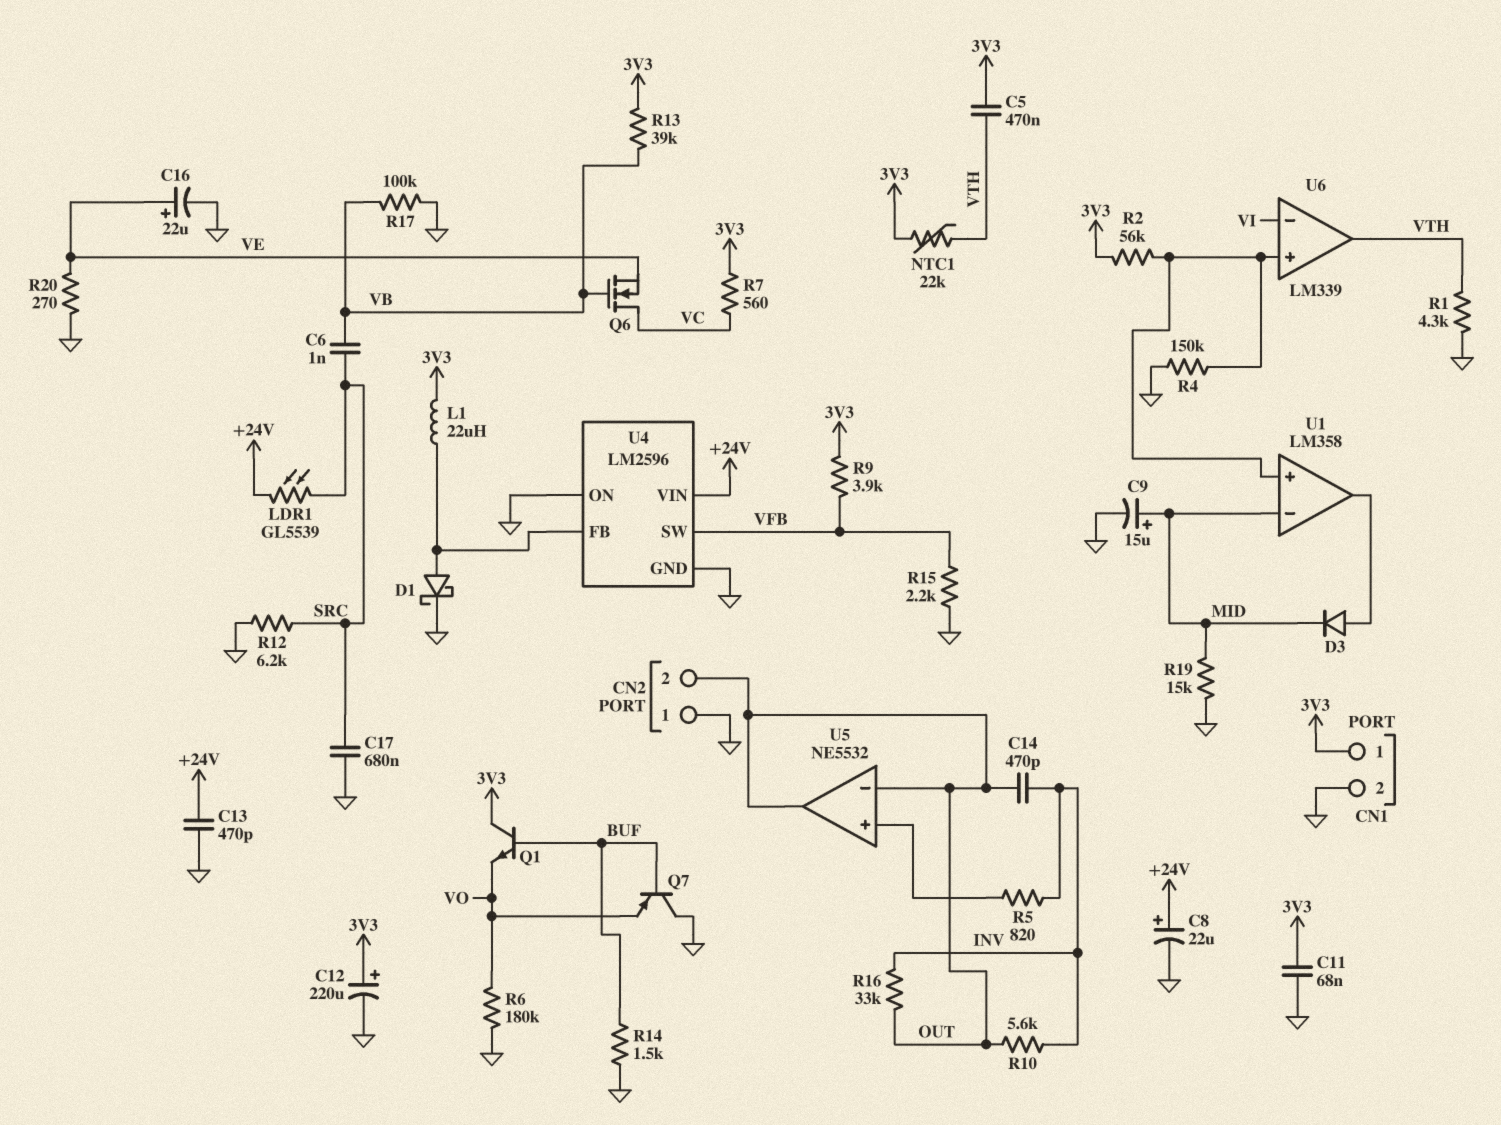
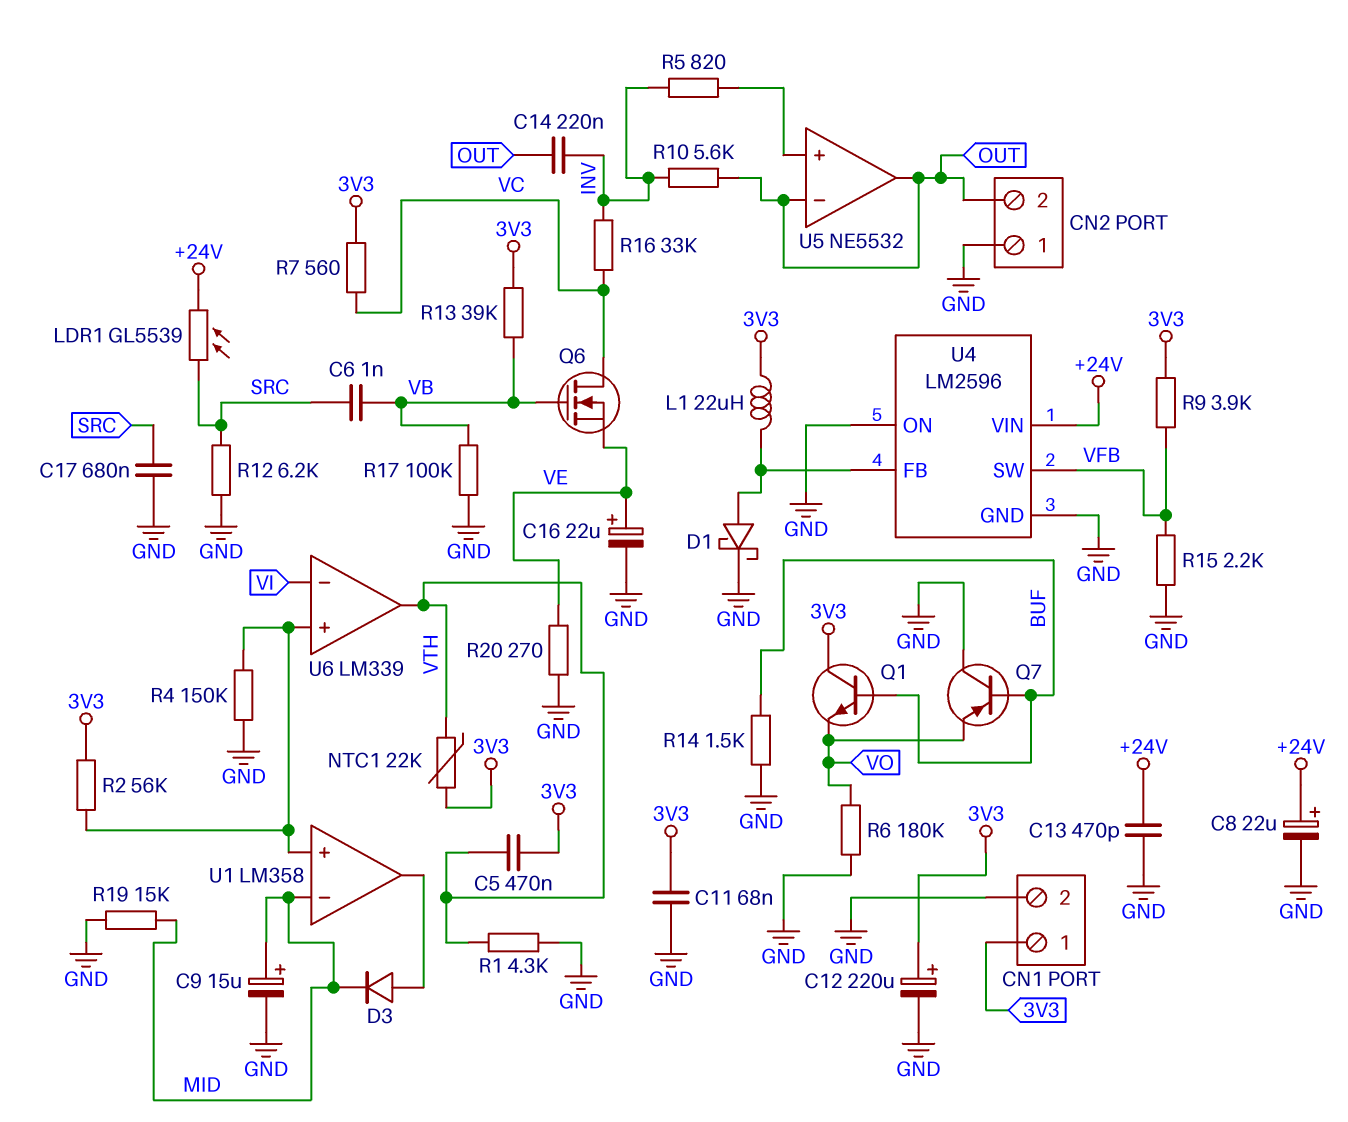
C14: 470pF (INV, OUT) -> 220nF (INV, OUT)
R16: 33k (INV, OUT) -> 33k (INV, VC)

